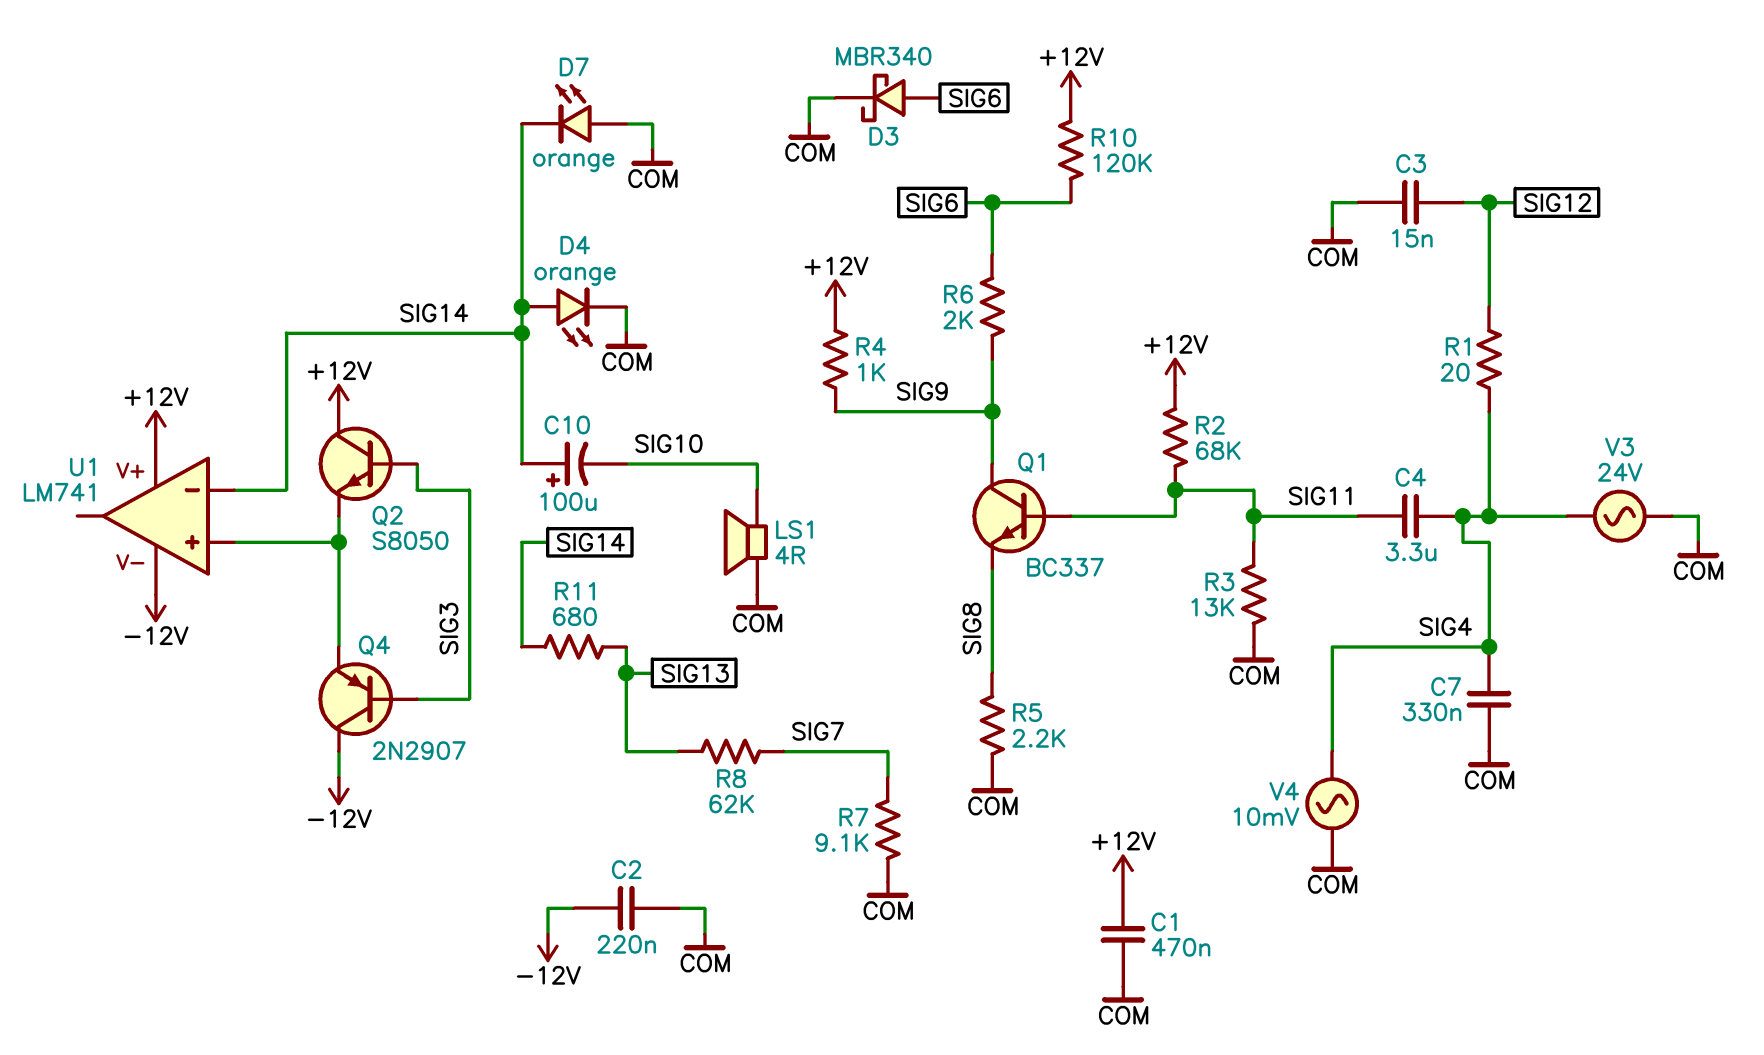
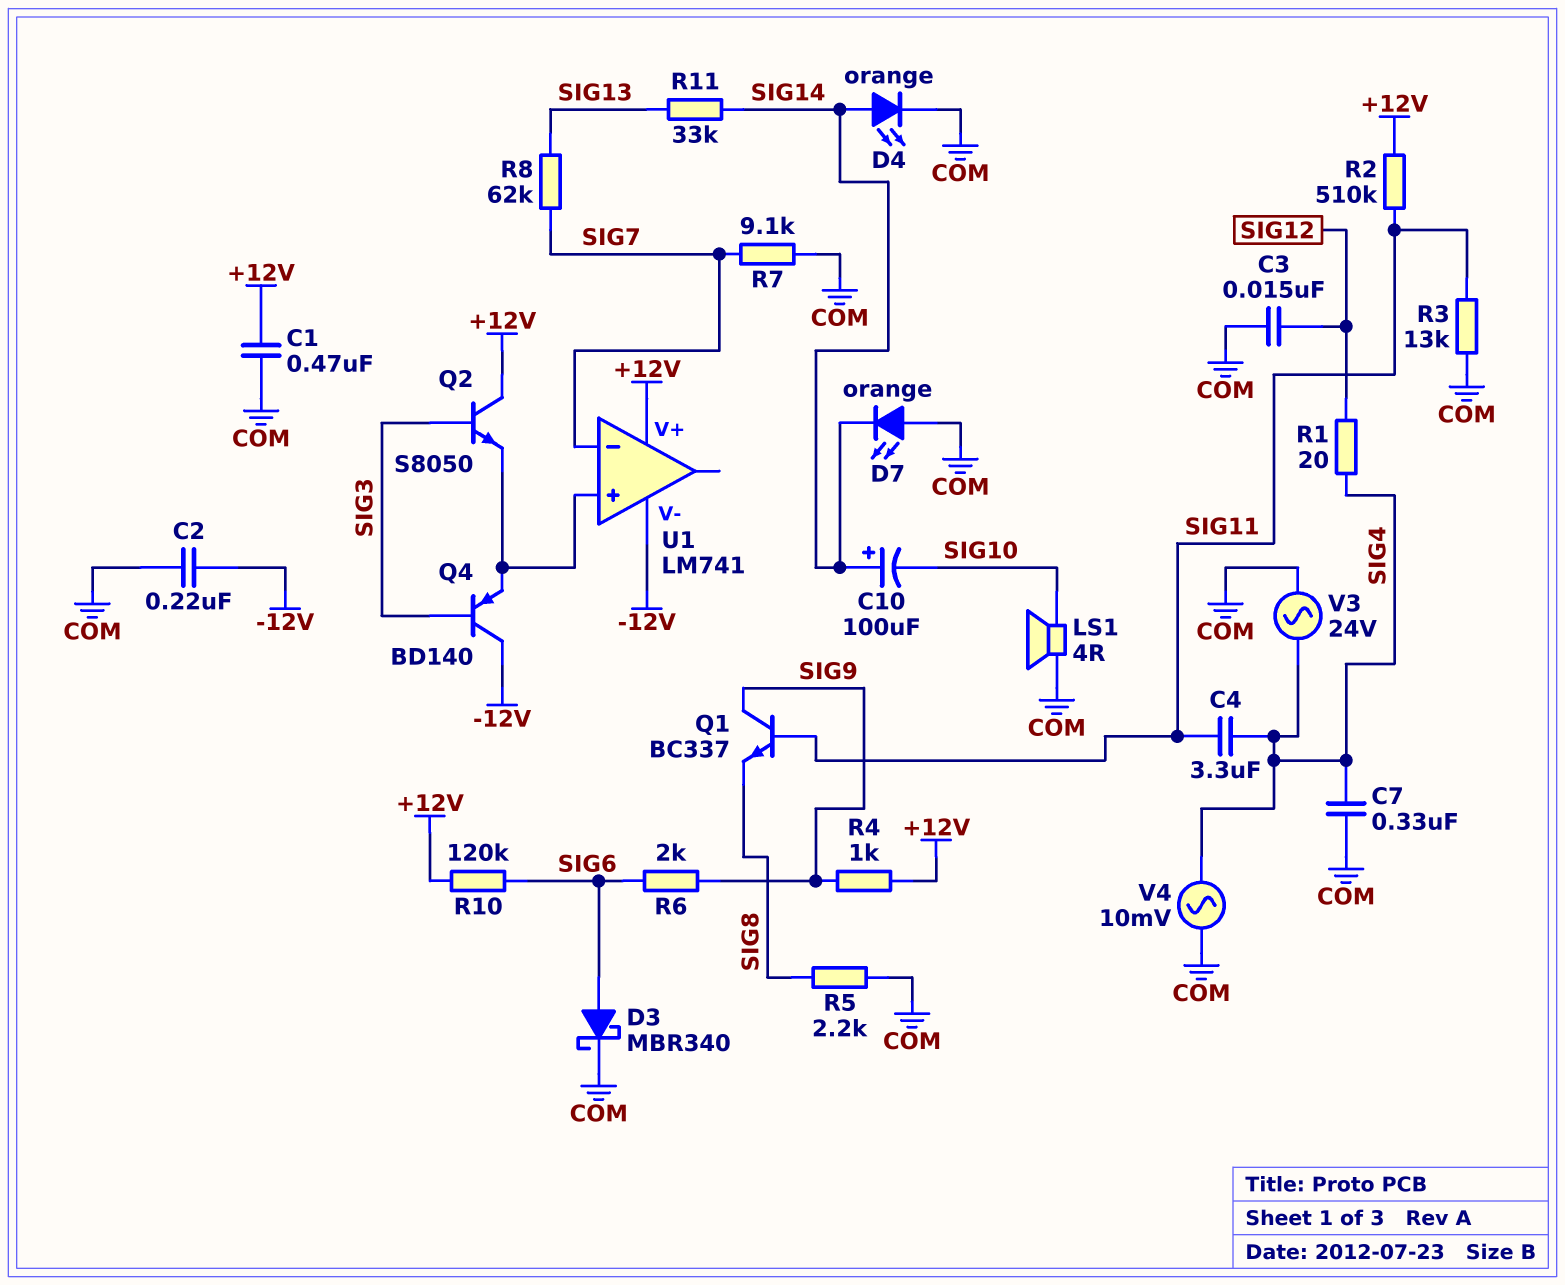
Q4: PNP 2N2907 (B SIG3, C -12V, E U1/in+) -> PNP BD140 (B SIG3, C -12V, E U1/in+)
R2: 68k (+12V, SIG11) -> 510k (+12V, SIG11)
R11: 680 (SIG13, SIG14) -> 33k (SIG13, SIG14)
U1 pin in-: SIG14 -> SIG7

